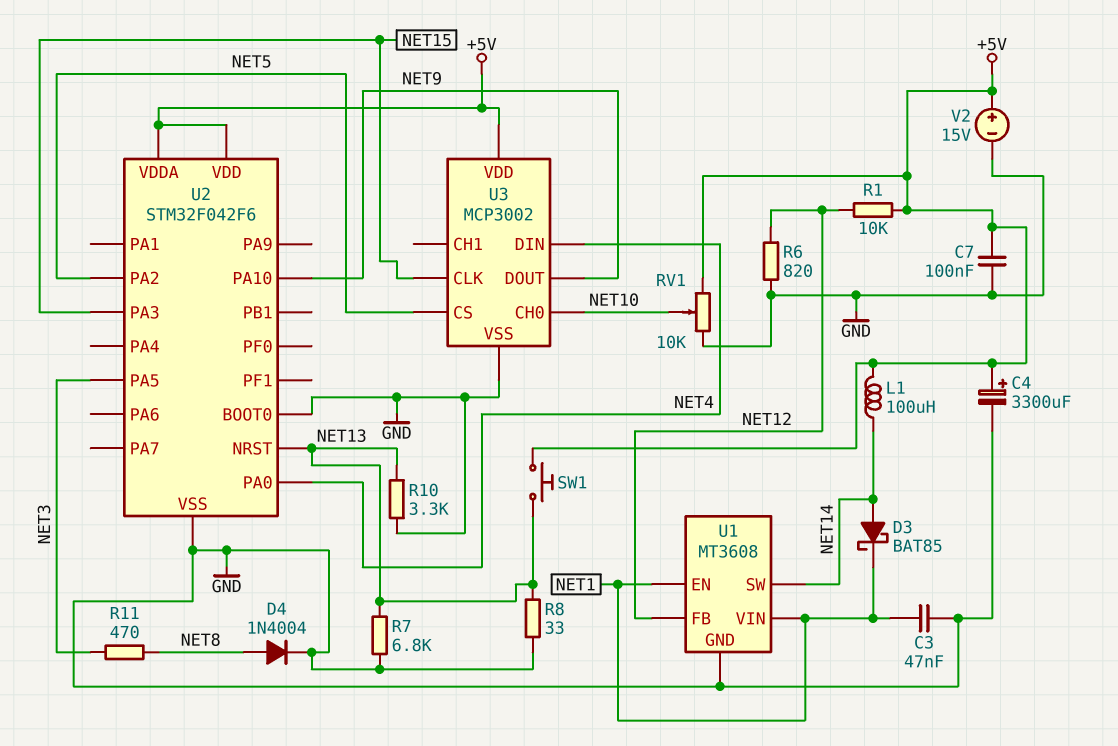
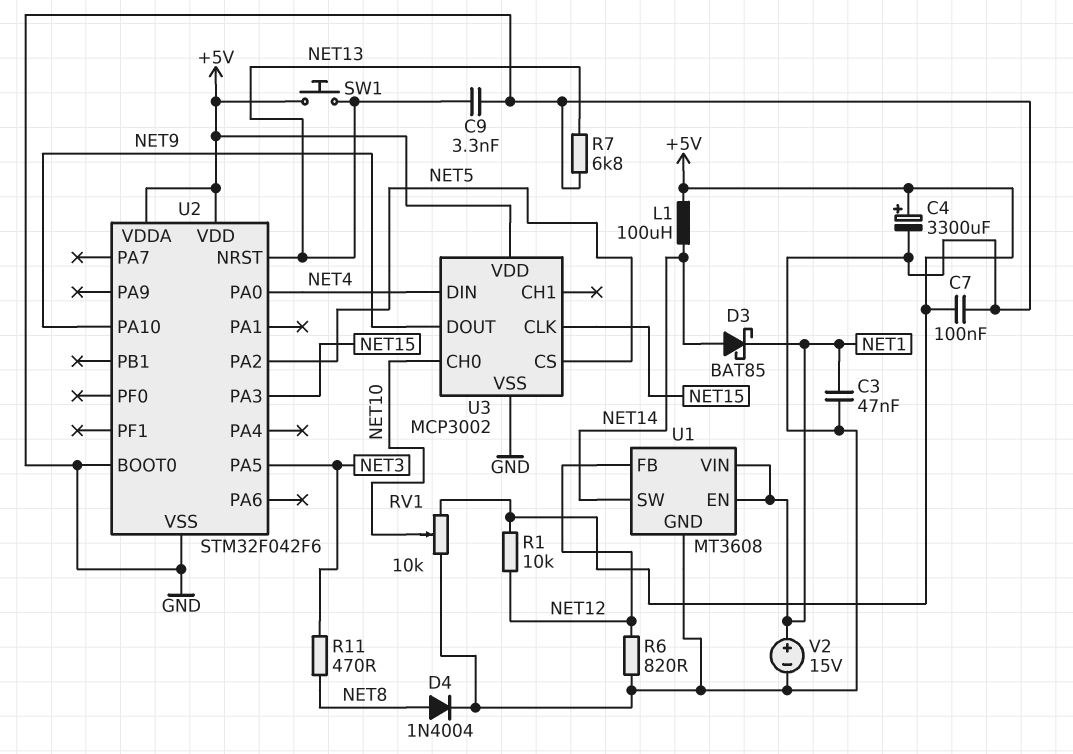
C9: none -> 3.3nF (GND, NET13)
R8: 33 (GND, NET13) -> none
R10: 3.3k (GND, NET13) -> none
V2: 15V (plus +5V, minus GND) -> 15V (plus NET1, minus GND)

